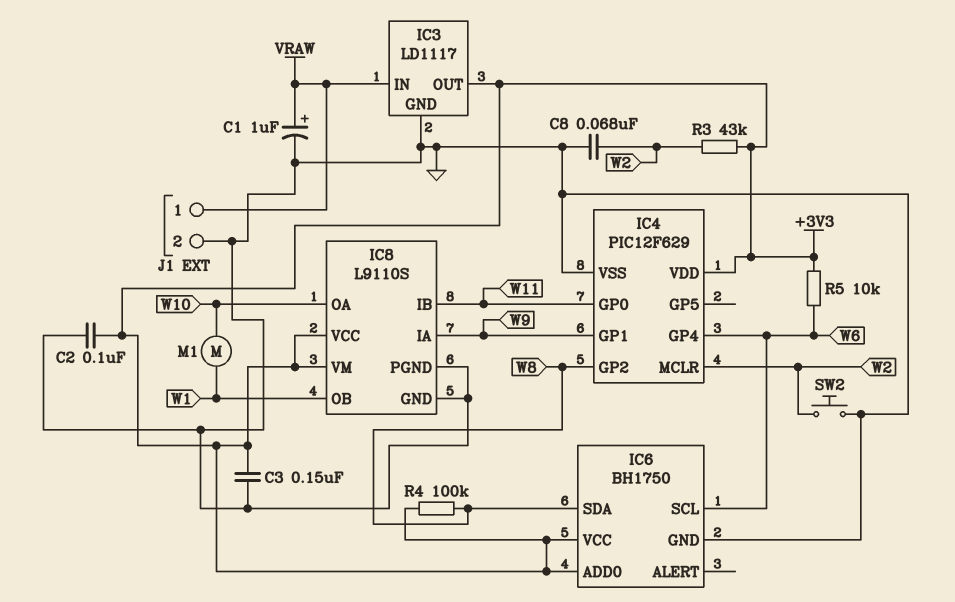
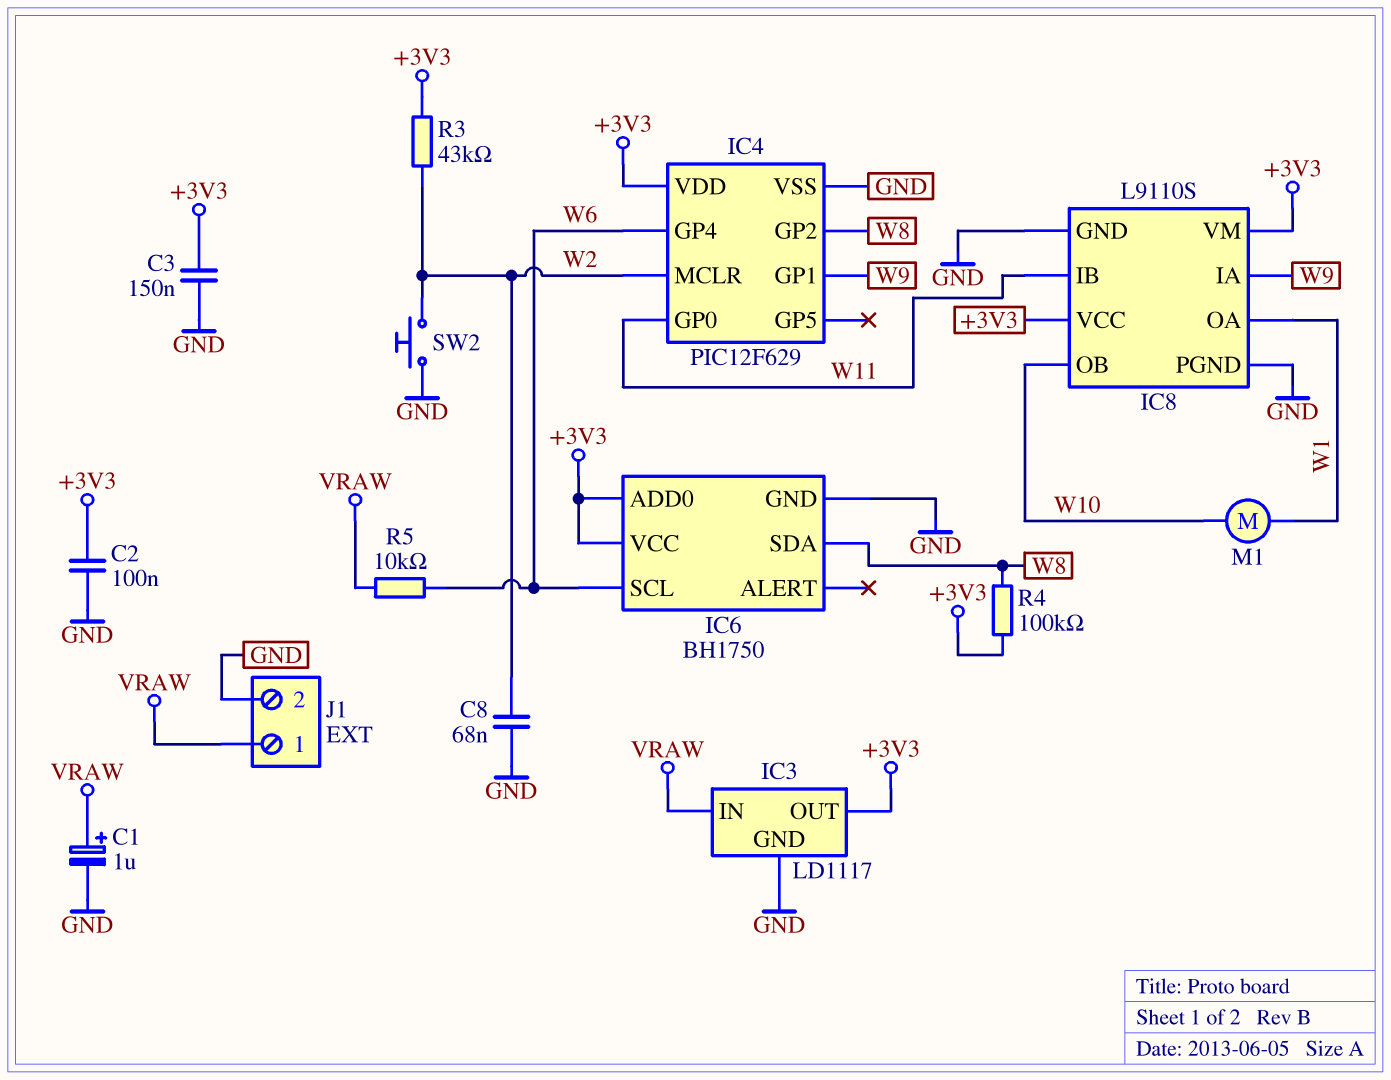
IC8 pin OA: W10 -> W1
IC8 pin OB: W1 -> W10
R5: 10k (+3V3, W6) -> 10k (VRAW, W6)

